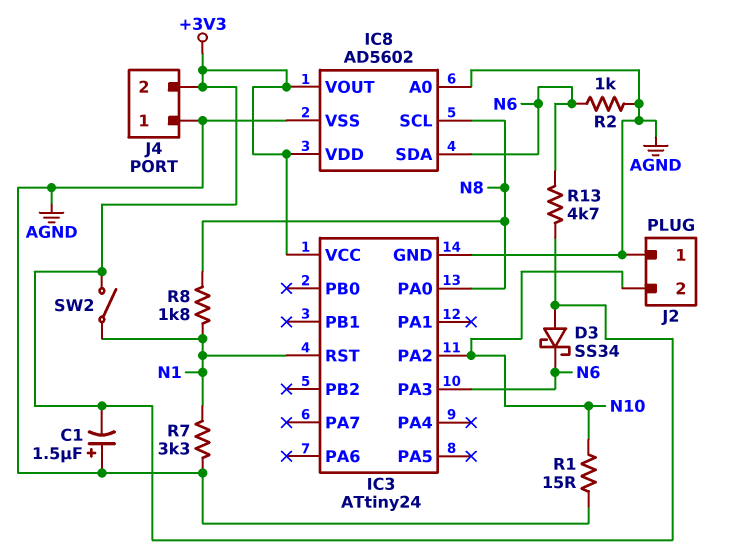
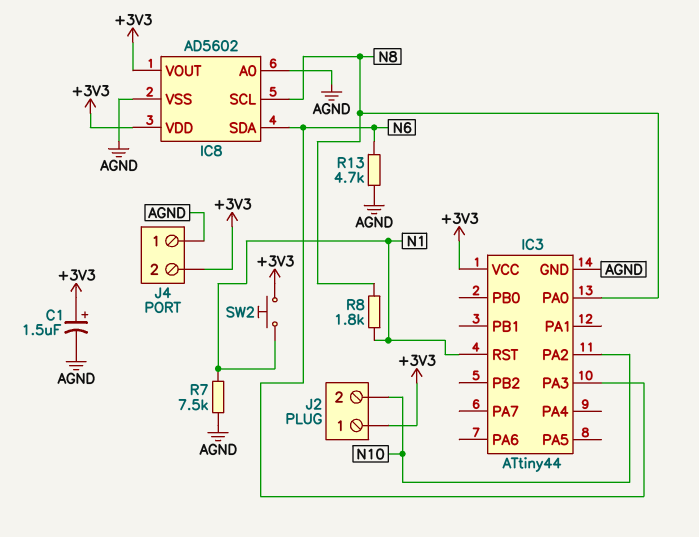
C1: 1.5uF (plus AGND, minus +3V3) -> 1.5uF (plus +3V3, minus AGND)
D3: schottky SS34 (A +3V3, K N6) -> none
IC3: ATtiny24 -> ATtiny44
J2 pin 1: AGND -> +3V3
R1: 15 (AGND, N10) -> none
R2: 1k (AGND, N6) -> none
R7: 3.3k (AGND, N1) -> 7.5k (AGND, N1)
R13: 4.7k (+3V3, N6) -> 4.7k (AGND, N6)
SW2: switch (+3V3, N1) -> button (+3V3, N1)

